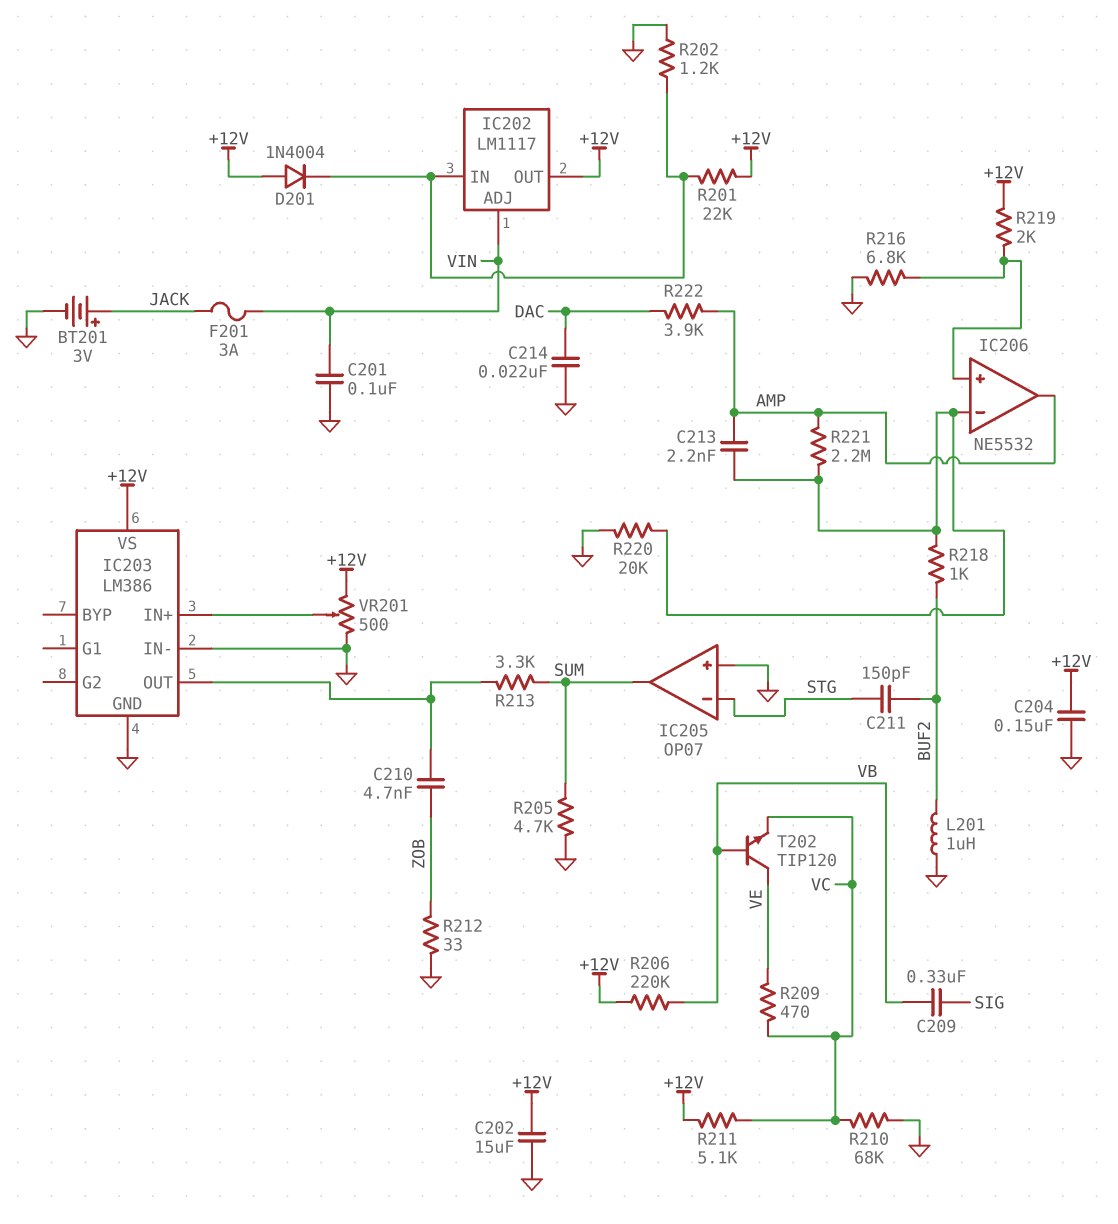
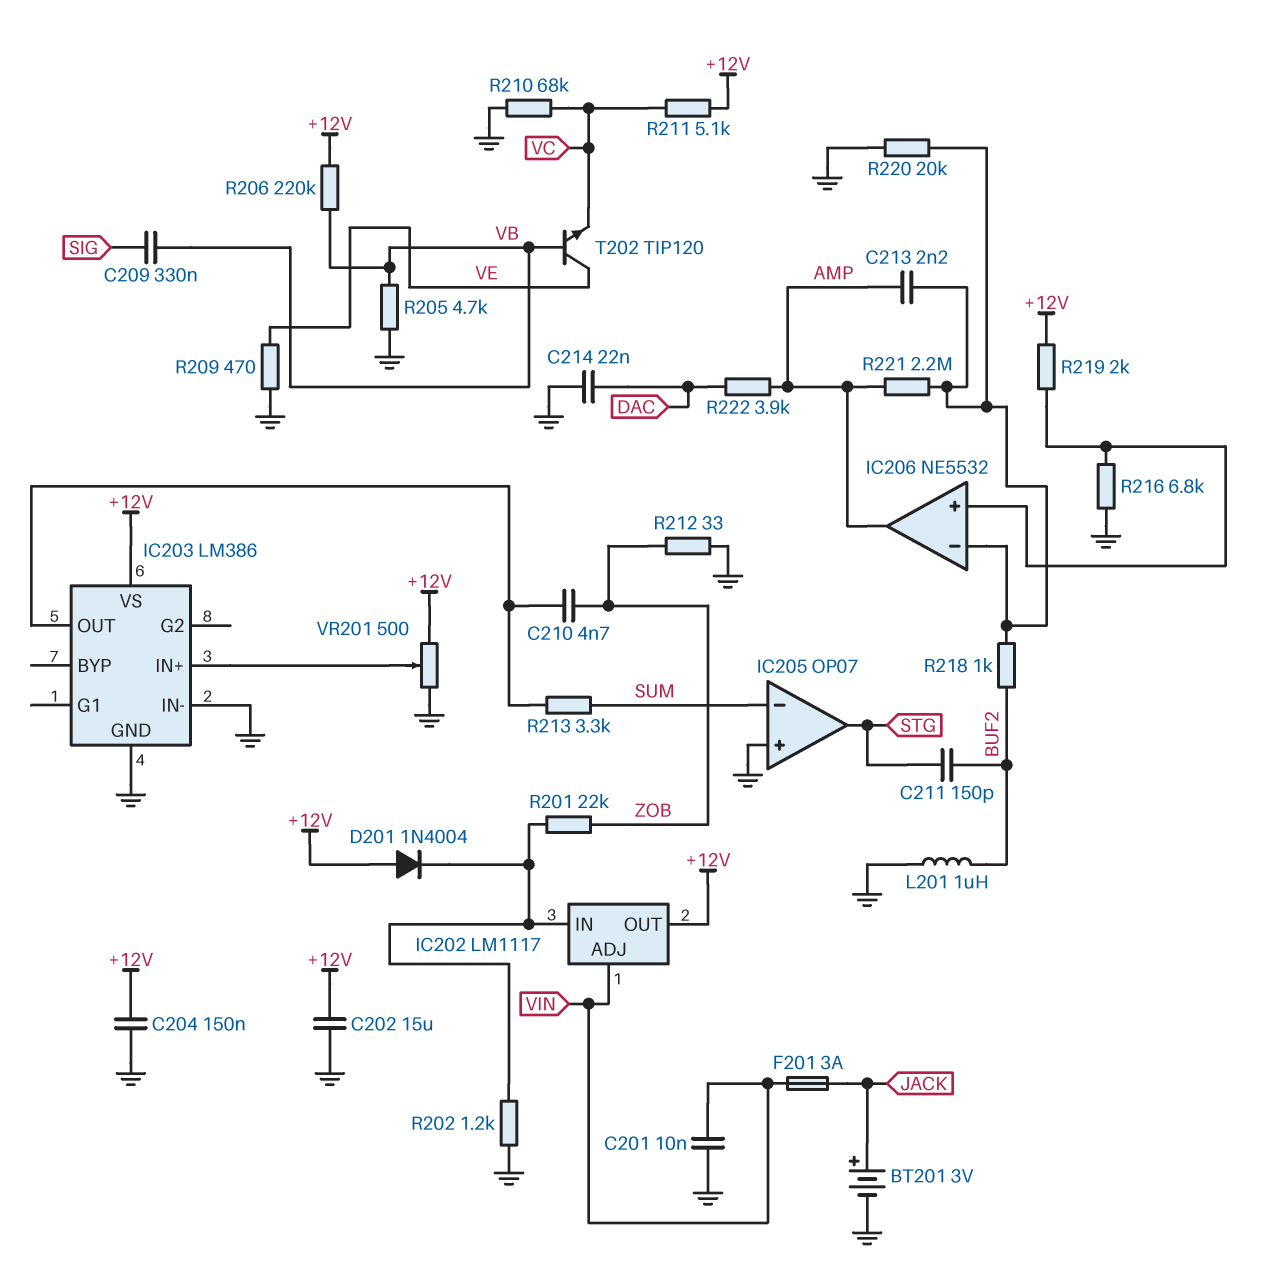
C201: 100nF (GND, VIN) -> 10nF (GND, VIN)
IC205 pin in-: STG -> SUM
IC205 pin out: SUM -> STG
R201: 22k (+12V, IC202/IN) -> 22k (IC202/IN, ZOB)
R205: 4.7k (GND, SUM) -> 4.7k (GND, VB)
R209: 470 (VC, VE) -> 470 (GND, VE)

